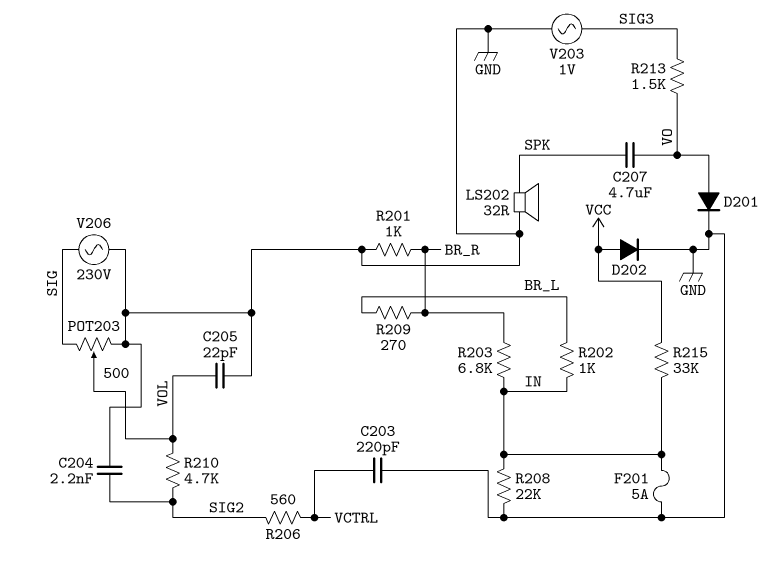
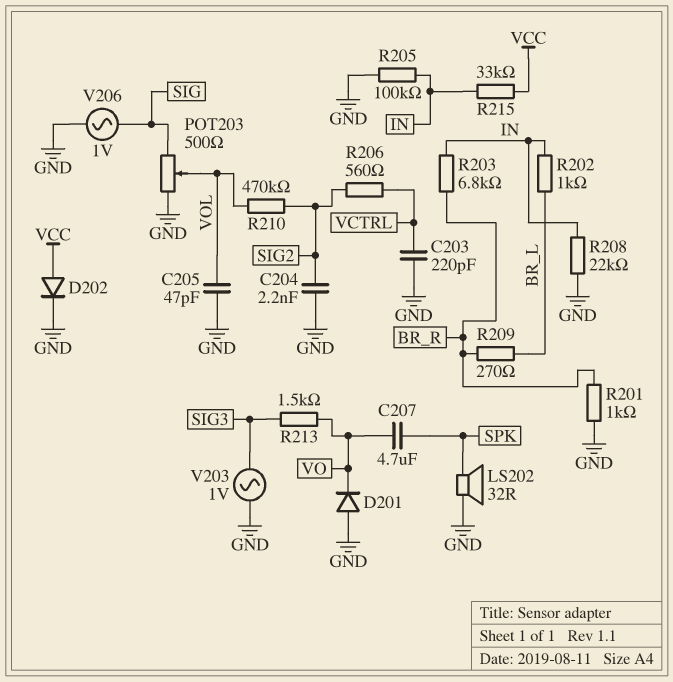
C205: 22pF (GND, VOL) -> 47pF (GND, VOL)
D201: diode (A VO, K GND) -> diode (A GND, K VO)
F201: 5A (GND, IN) -> none
R205: none -> 100k (GND, IN)
R210: 4.7k (SIG2, VOL) -> 470k (SIG2, VOL)
V206: AC 230V (GND, SIG) -> AC 1V (GND, SIG)

